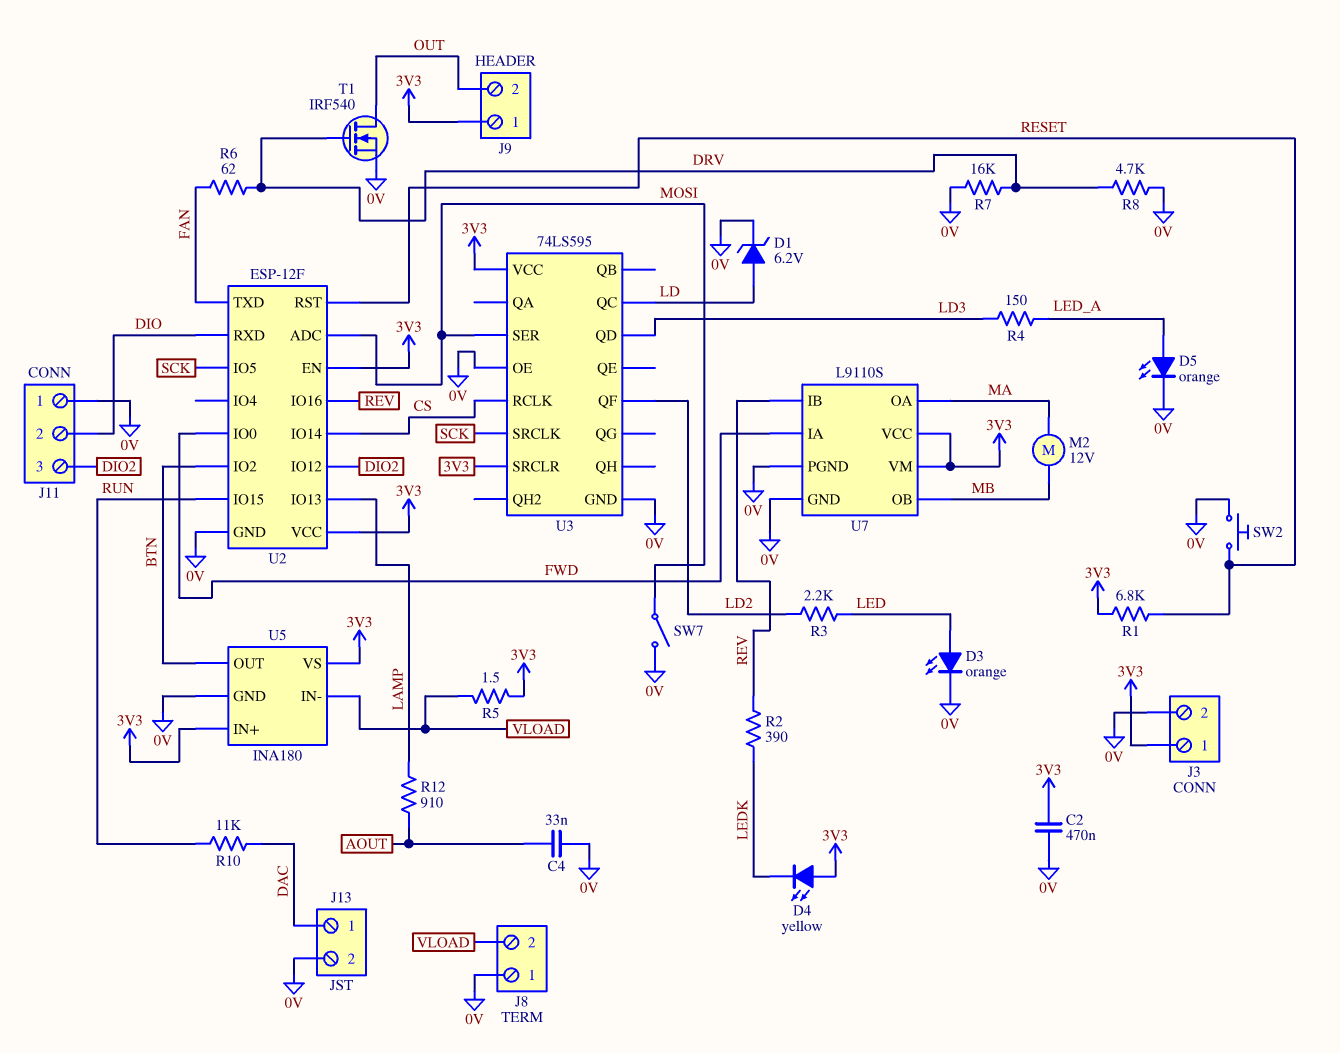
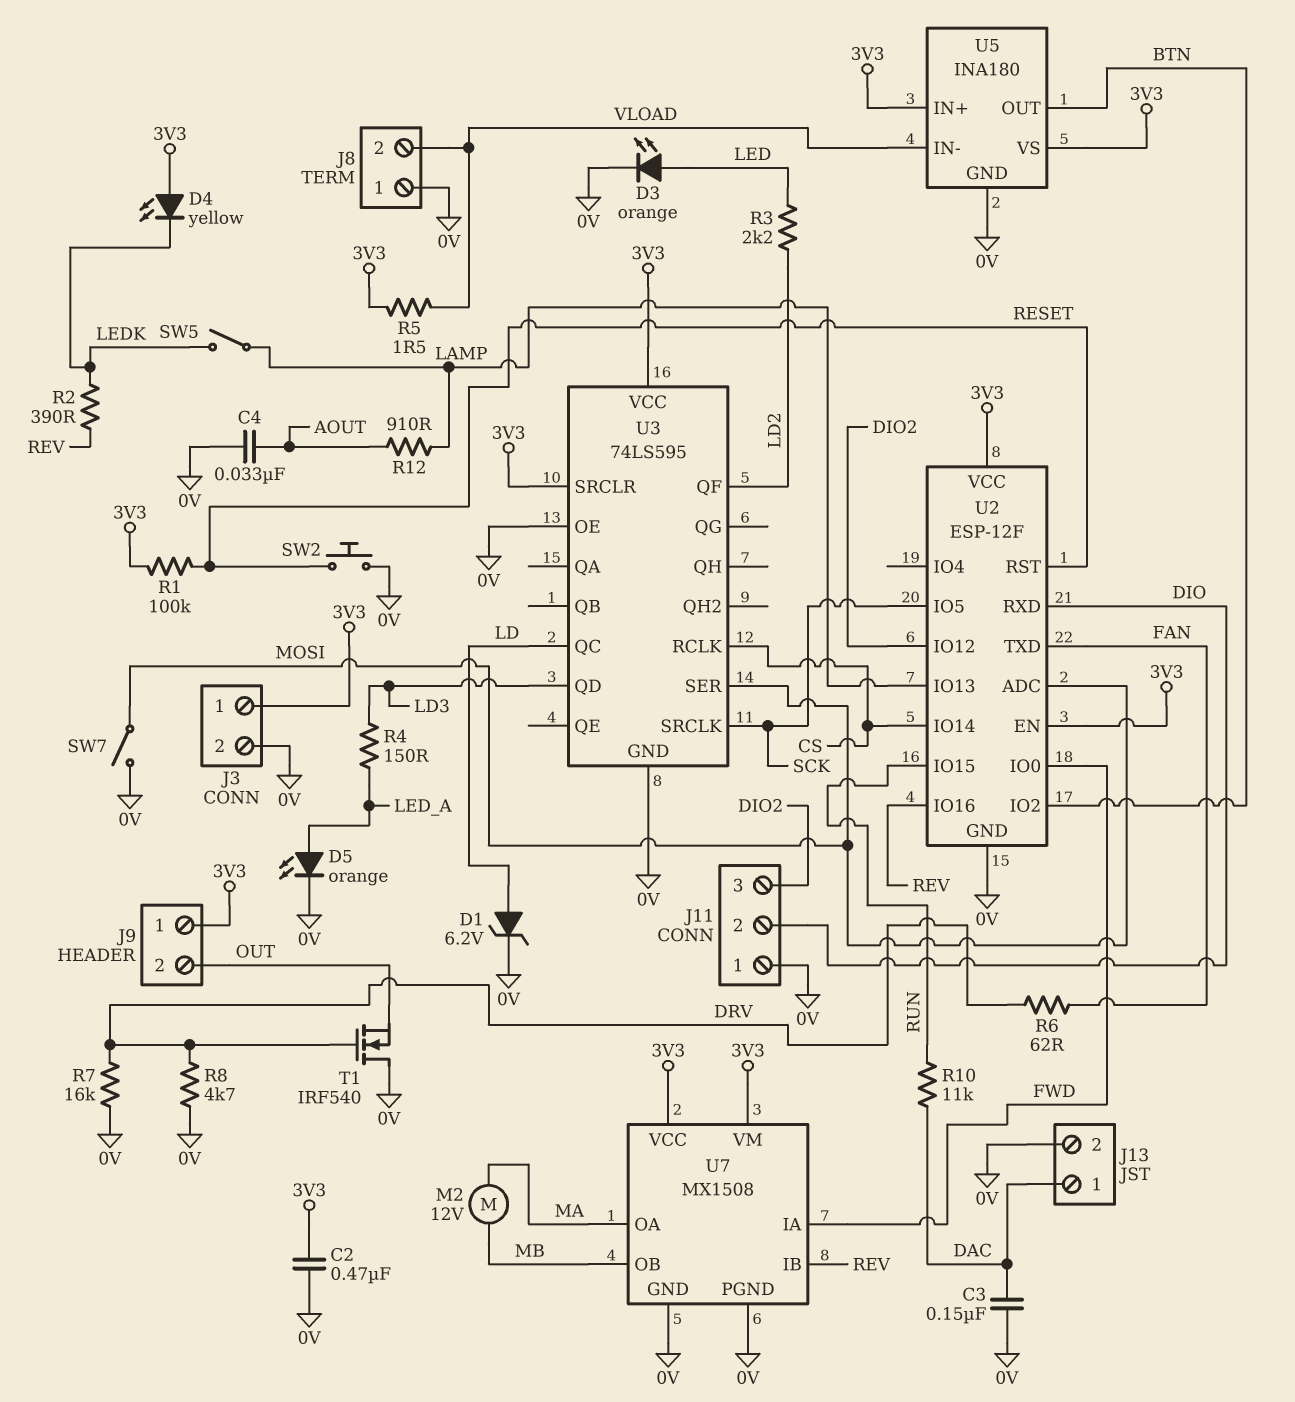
C3: none -> 150nF (0V, DAC)
R1: 6.8k (3V3, RESET) -> 100k (3V3, RESET)
SW5: none -> switch (LAMP, LEDK)
T1: NMOS IRF540 (G DRV, D OUT, S 0V) -> NMOS IRF540 (G DRV, D 0V, S OUT)
U7: L9110S -> MX1508

